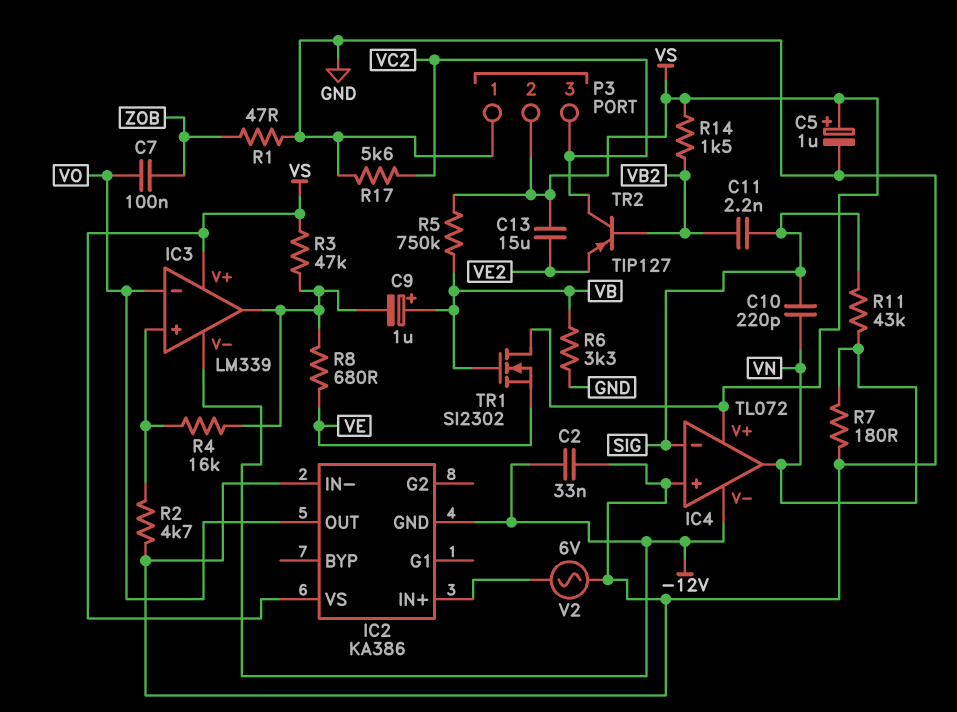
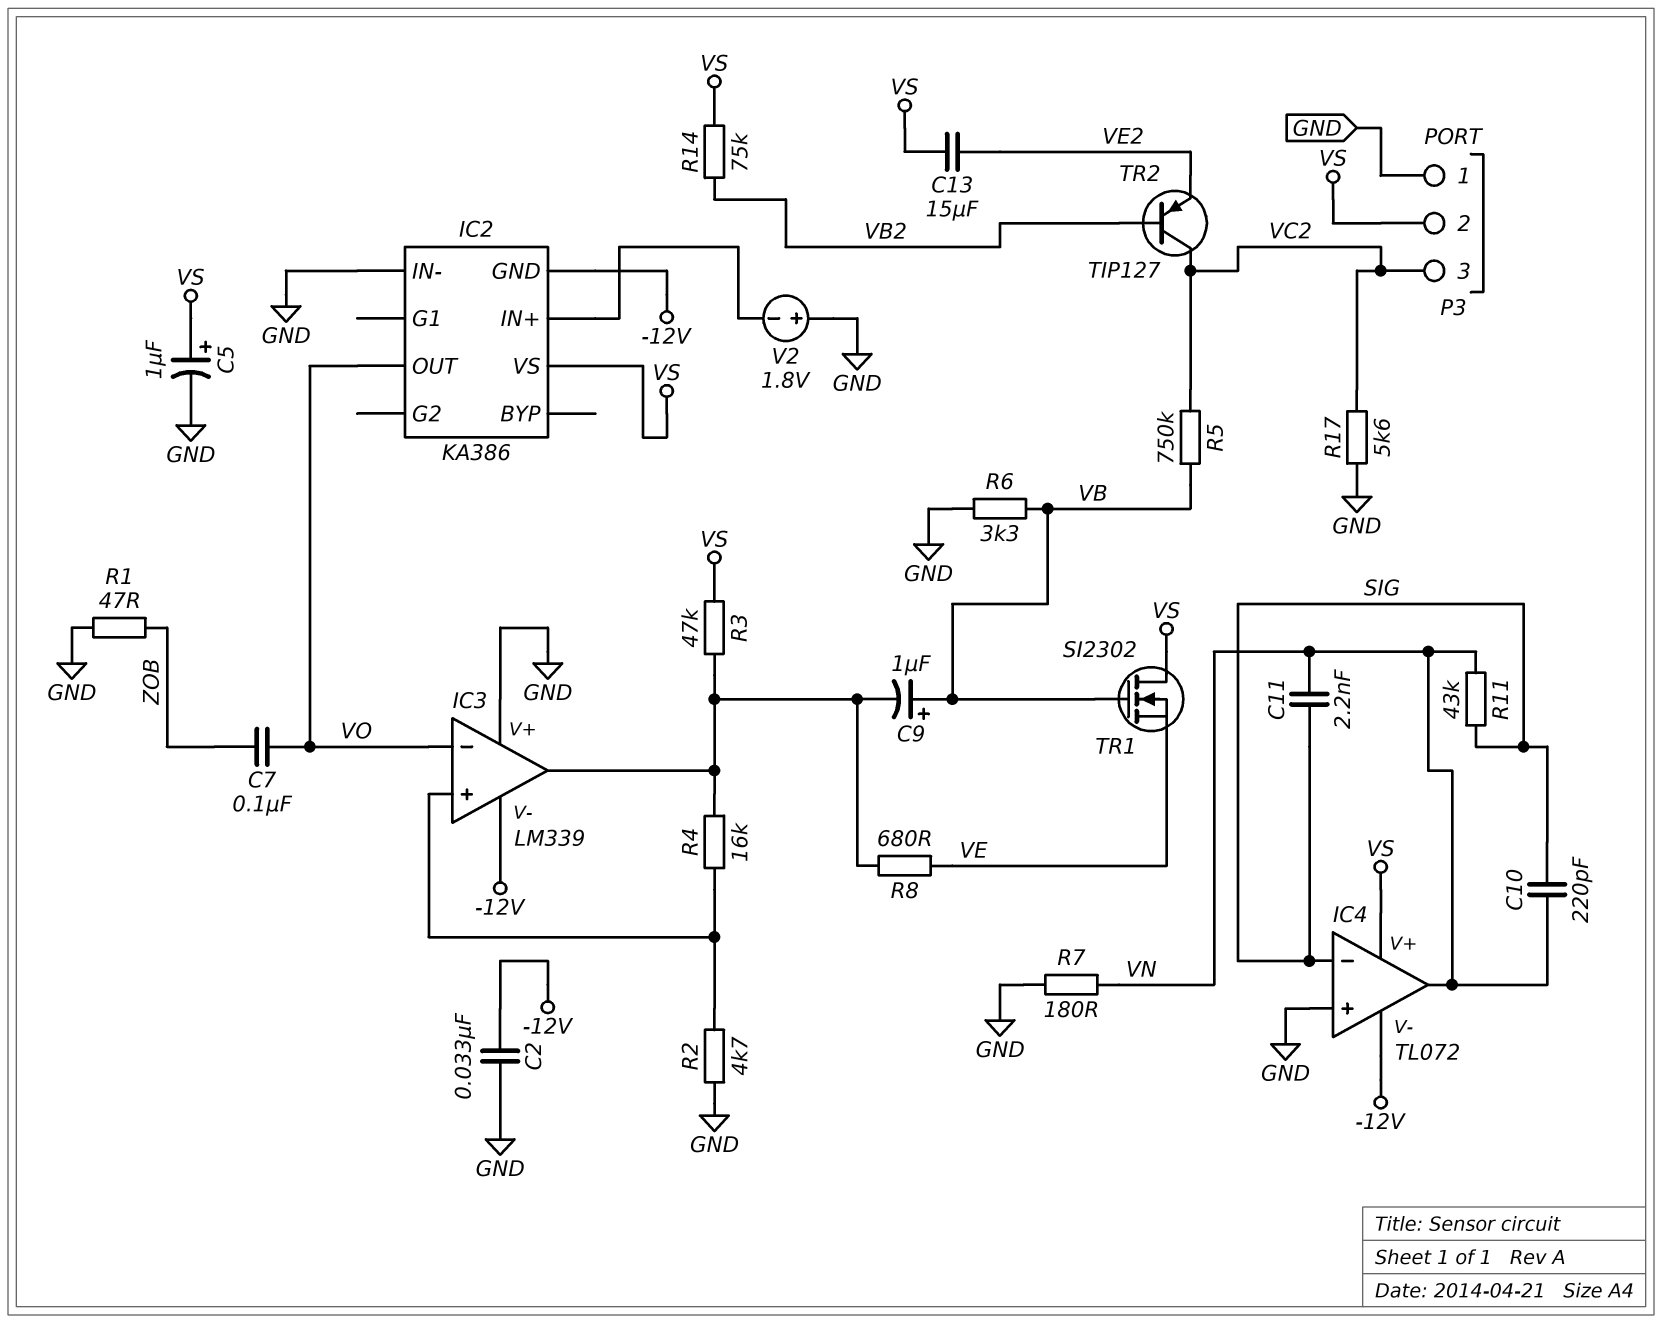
C11: 2.2nF (SIG, VB2) -> 2.2nF (SIG, VN)
IC3 pin V+: VS -> GND
R5: 750k (VB, VS) -> 750k (VB, VC2)
R14: 1.5k (VB2, VS) -> 75k (VB2, VS)
V2: AC 6V (GND, IC2/IN+) -> 1.8V (plus GND, minus IC2/IN+)

